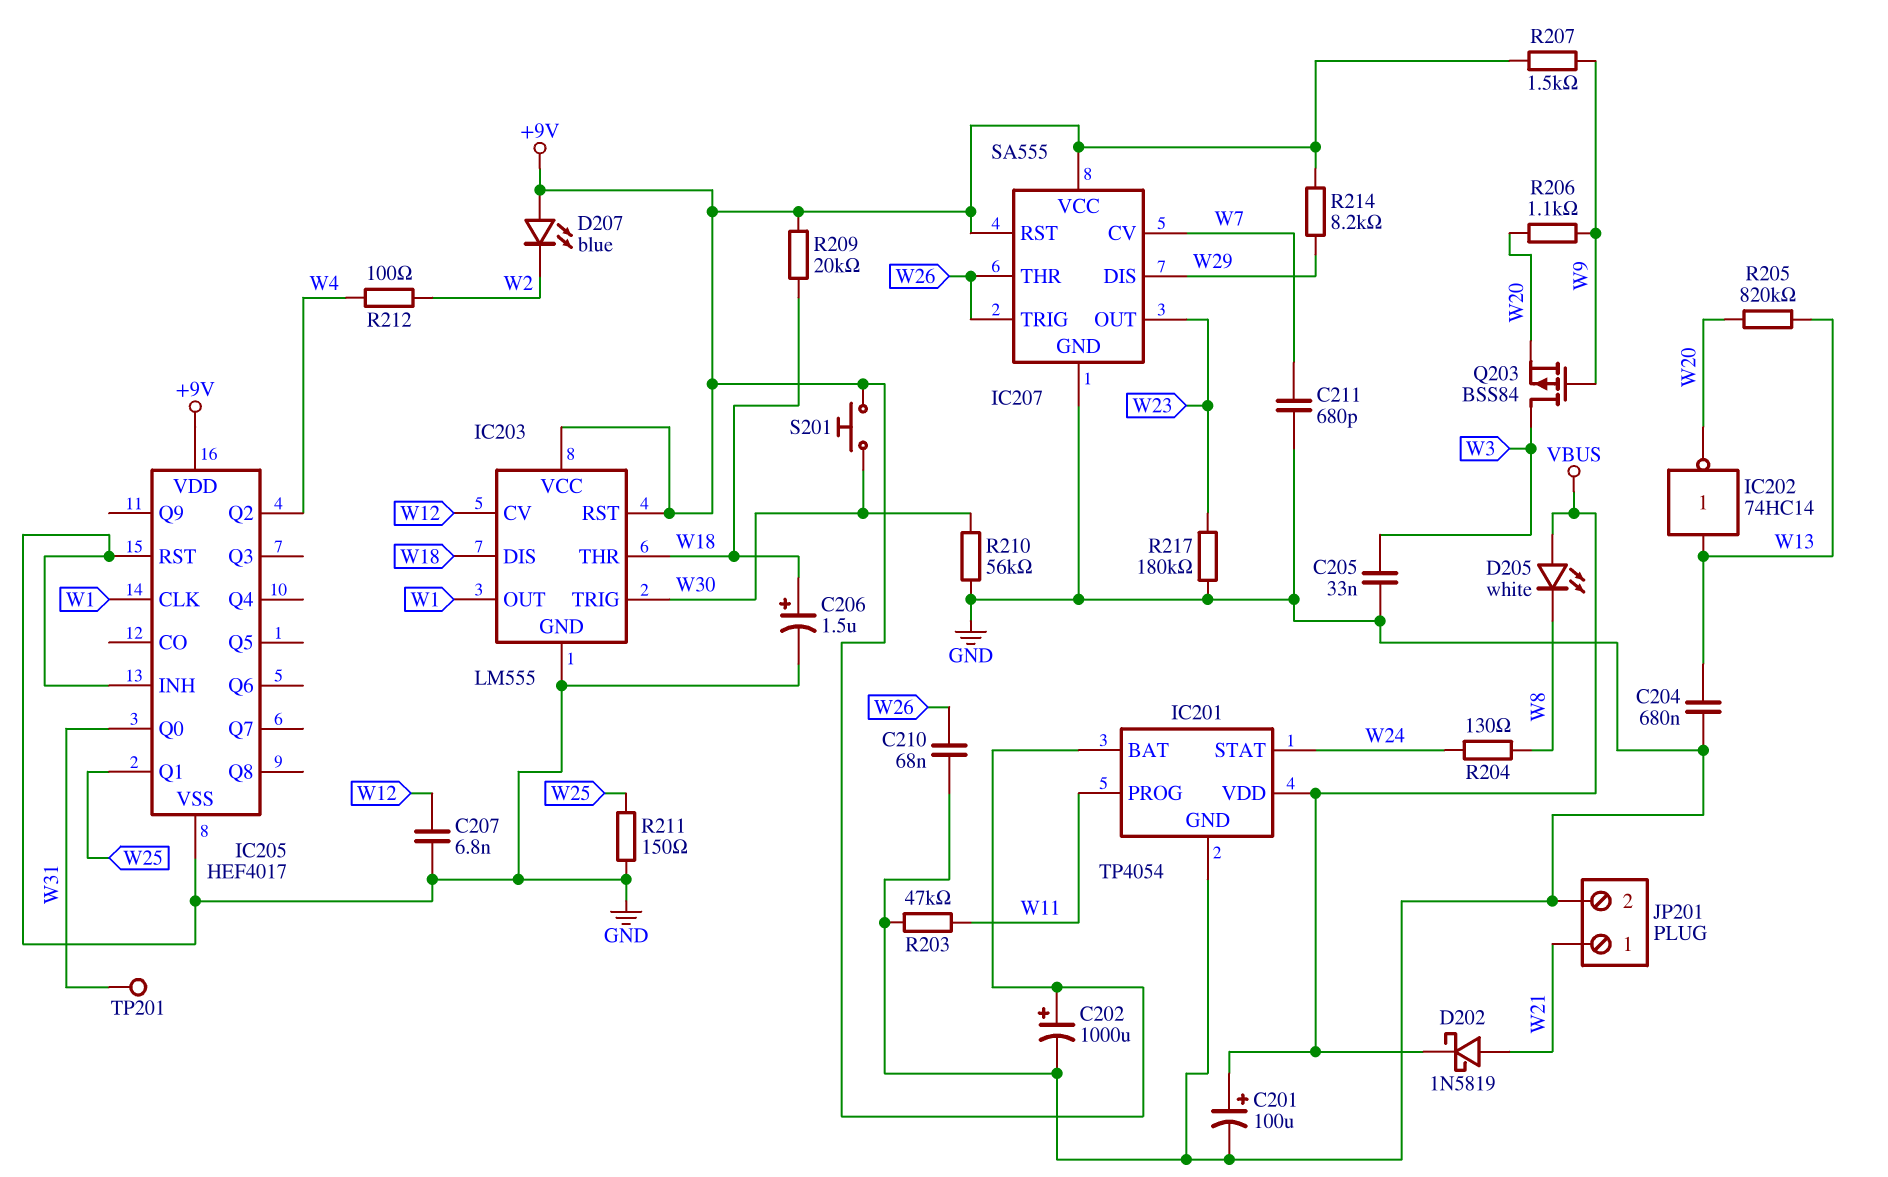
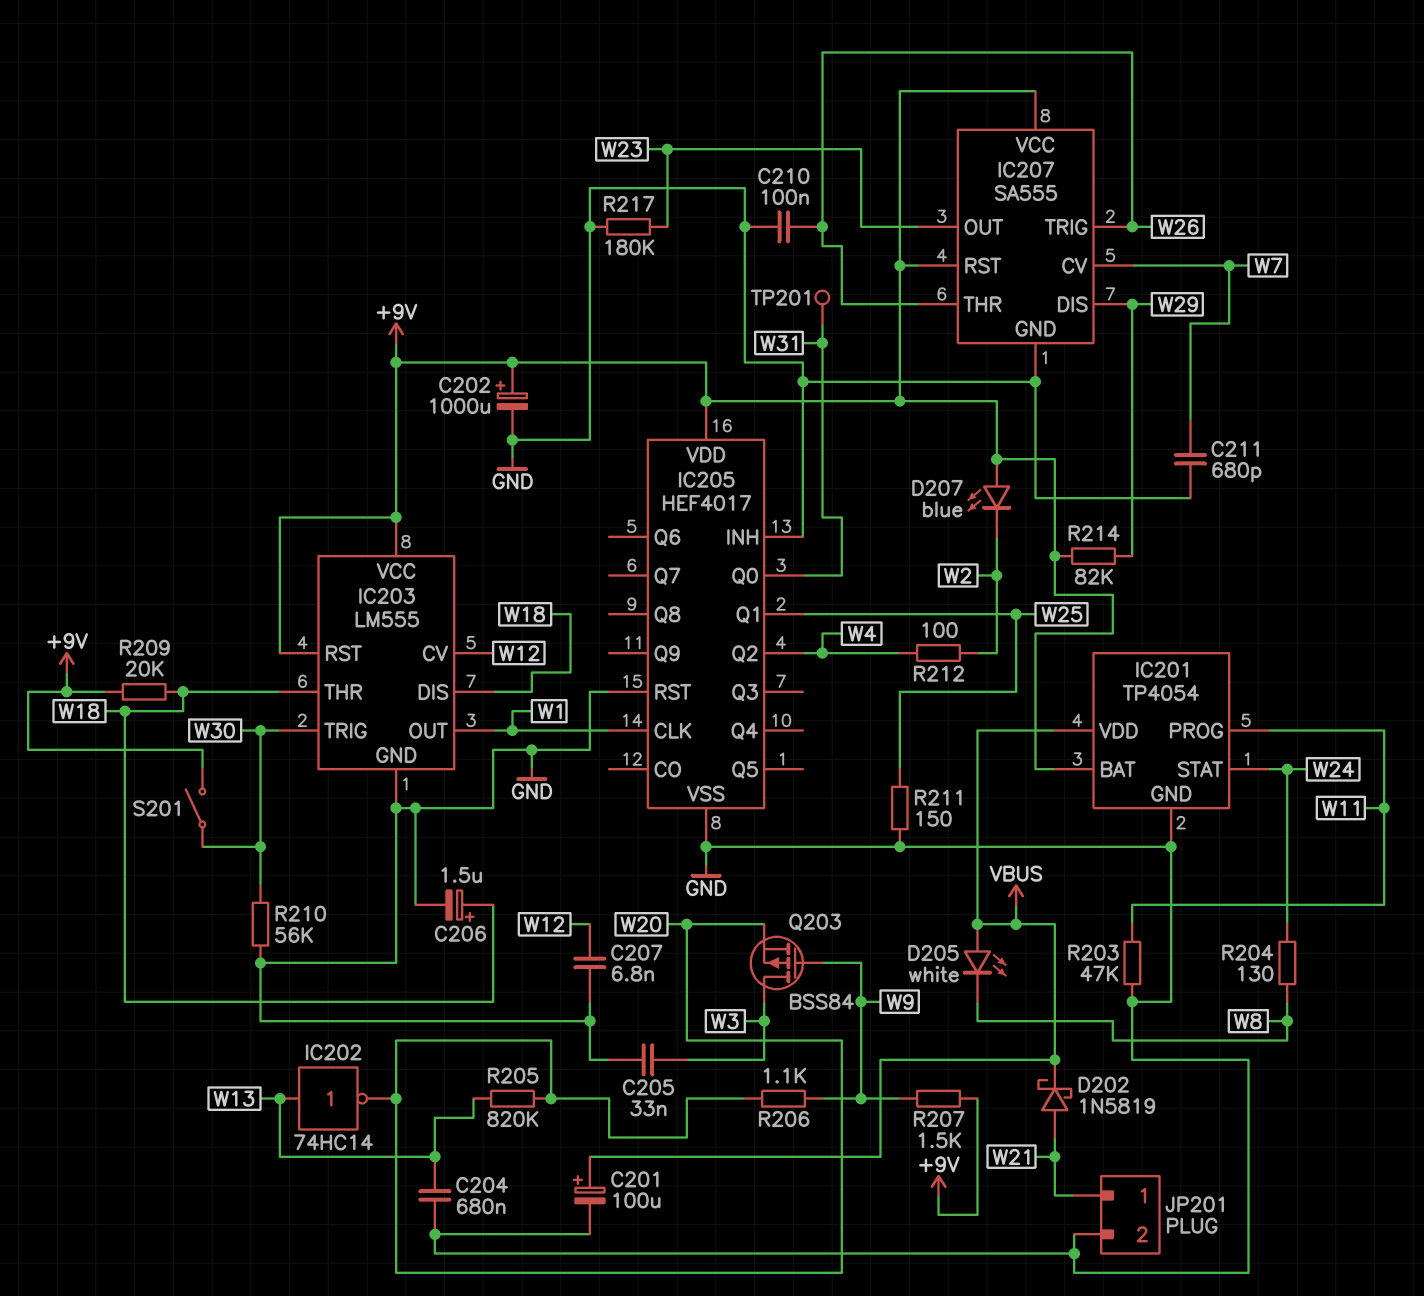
C210: 68nF (GND, W26) -> 100nF (GND, W26)
R214: 8.2k (+9V, W29) -> 82k (+9V, W29)
S201: button (+9V, W30) -> switch (+9V, W30)

